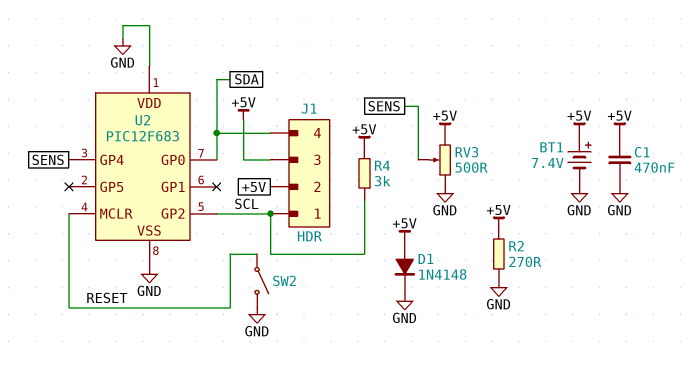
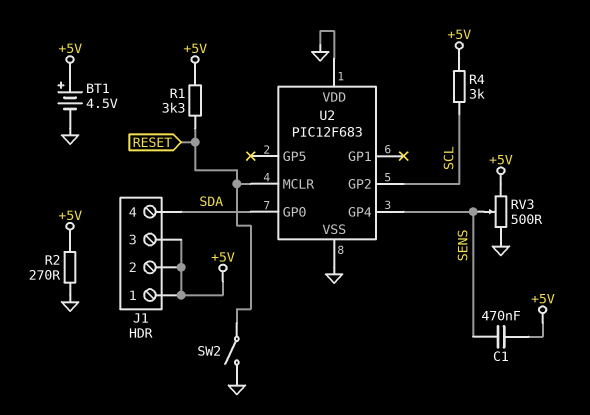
BT1: 7.4V (plus +5V, minus GND) -> 4.5V (plus +5V, minus GND)
C1: 470nF (+5V, GND) -> 470nF (+5V, SENS)
D1: diode 1N4148 (A +5V, K GND) -> none
J1 pin 1: SCL -> +5V
R1: none -> 3.3k (+5V, RESET)

